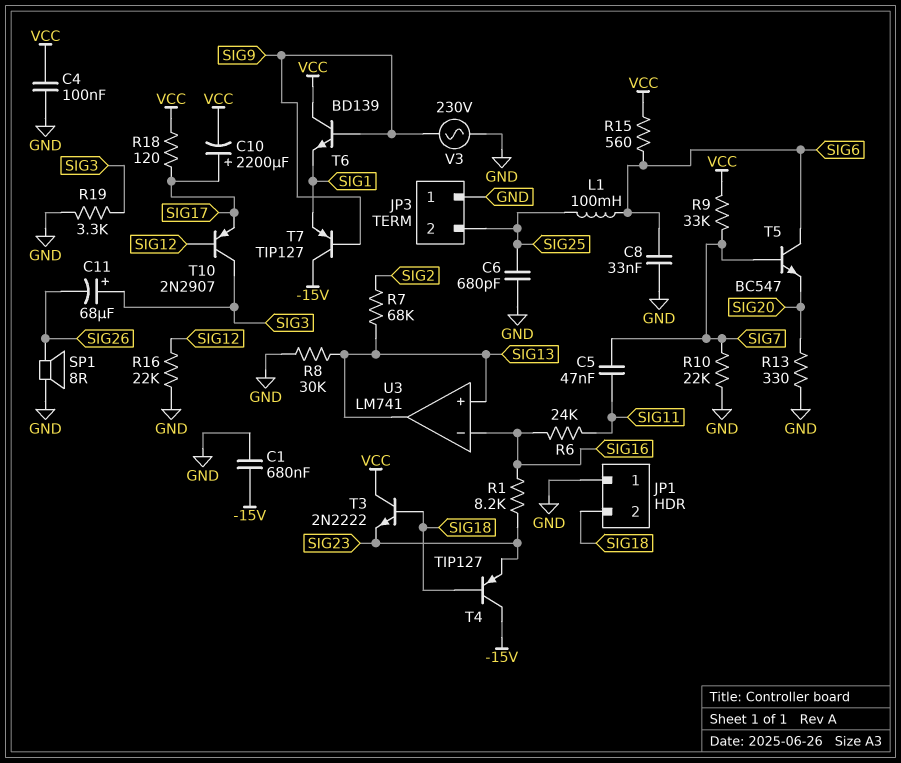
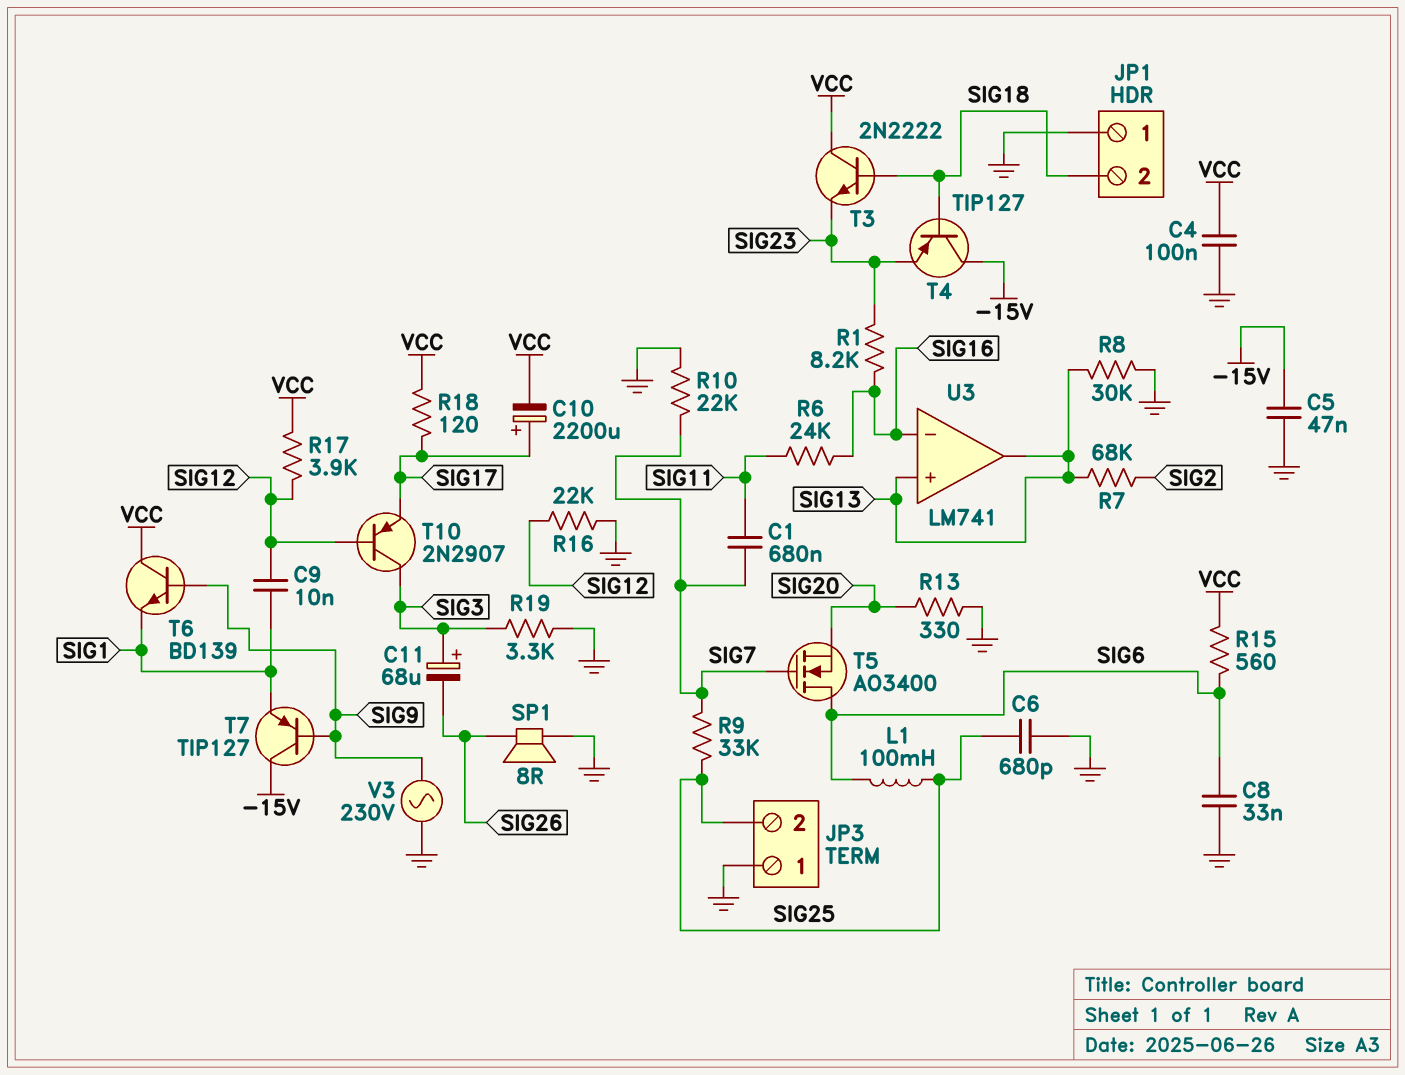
C1: 680nF (-15V, GND) -> 680nF (SIG7, SIG11)
C5: 47nF (SIG7, SIG11) -> 47nF (-15V, GND)
C9: none -> 10nF (SIG1, SIG12)
R9: 33k (SIG7, VCC) -> 33k (SIG7, SIG25)
R17: none -> 3.9k (SIG12, VCC)
T5: NPN BC547 (B SIG7, C SIG6, E SIG20) -> NMOS AO3400 (G SIG7, D SIG6, S SIG20)

